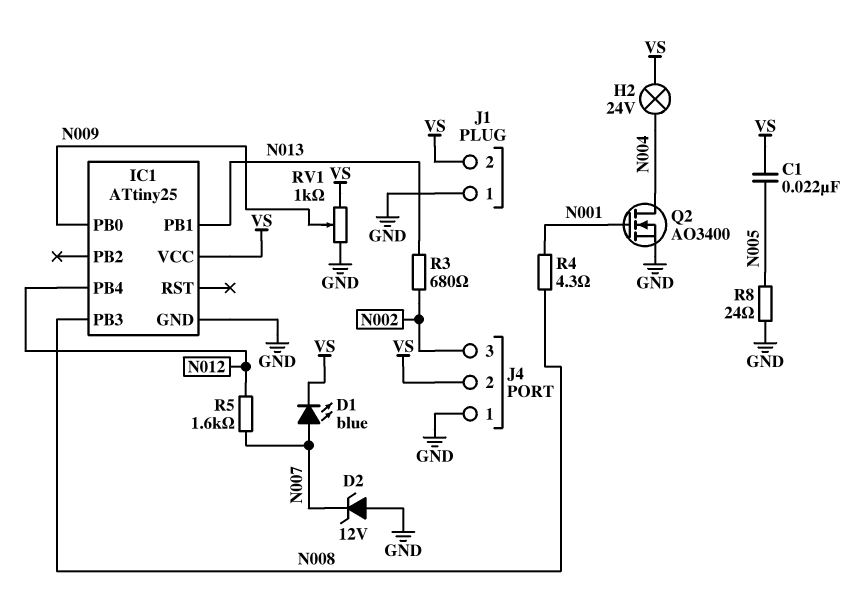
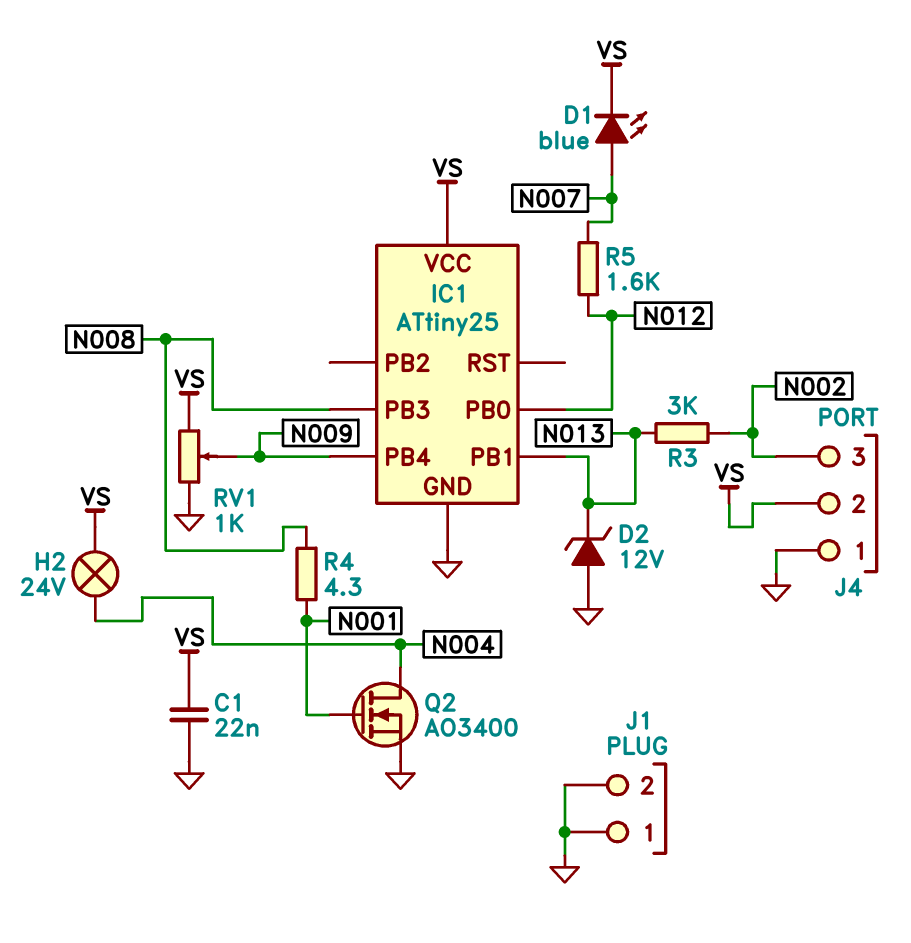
C1: 22nF (N005, VS) -> 22nF (GND, VS)
D2: zener 12V (A GND, K N007) -> zener 12V (A GND, K N013)
IC1 pin PB0: N009 -> N012
IC1 pin PB4: N012 -> N009
J1 pin 2: VS -> GND
R3: 680 (N002, N013) -> 3k (N002, N013)
R8: 24 (GND, N005) -> none

